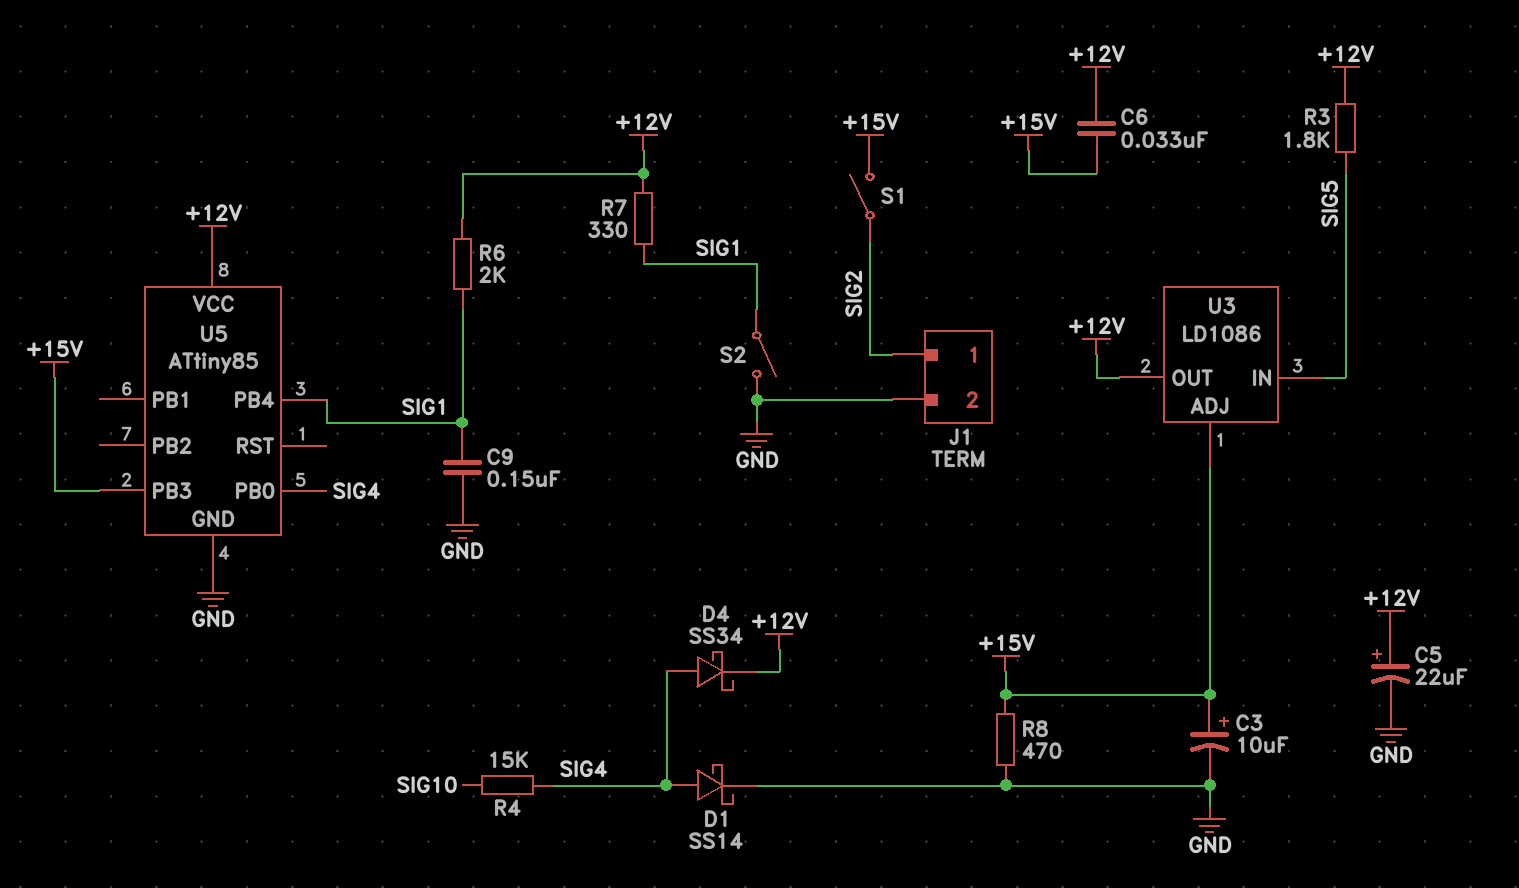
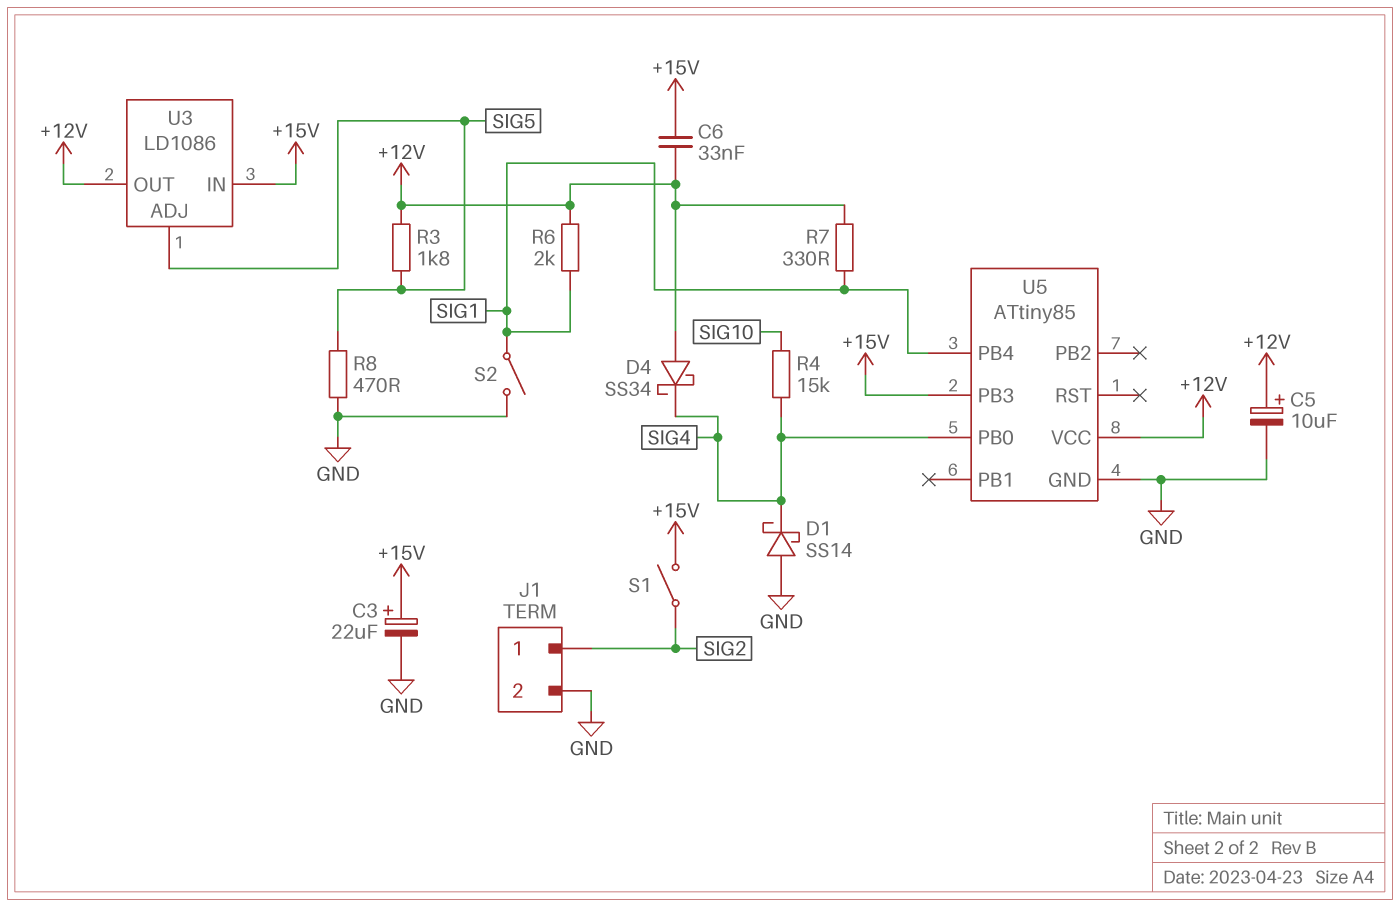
C3: 10uF (plus +15V, minus GND) -> 22uF (plus +15V, minus GND)
C5: 22uF (plus +12V, minus GND) -> 10uF (plus +12V, minus GND)
C9: 150nF (GND, SIG1) -> none
D1: schottky SS14 (A SIG4, K GND) -> schottky SS14 (A GND, K SIG4)
D4: schottky SS34 (A SIG4, K +12V) -> schottky SS34 (A +12V, K SIG4)
R8: 470 (+15V, GND) -> 470 (GND, SIG5)
U3 pin ADJ: +15V -> SIG5
U3 pin IN: SIG5 -> +15V

